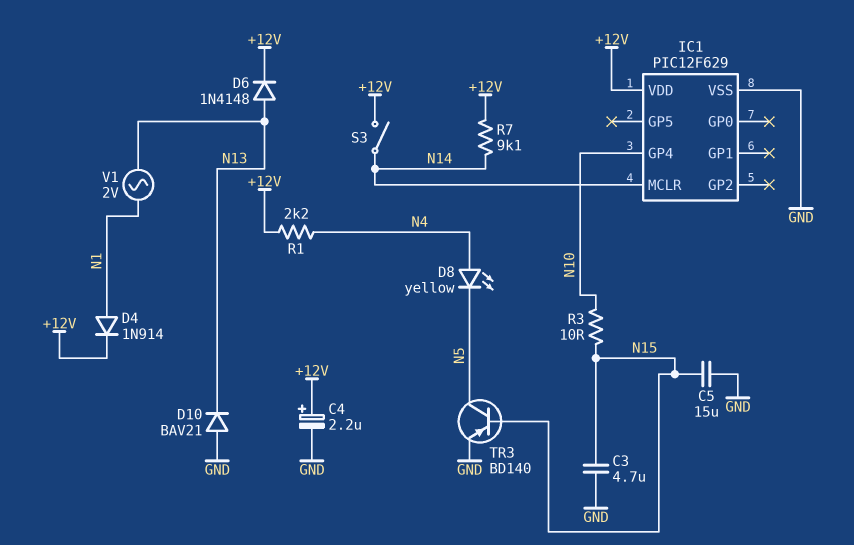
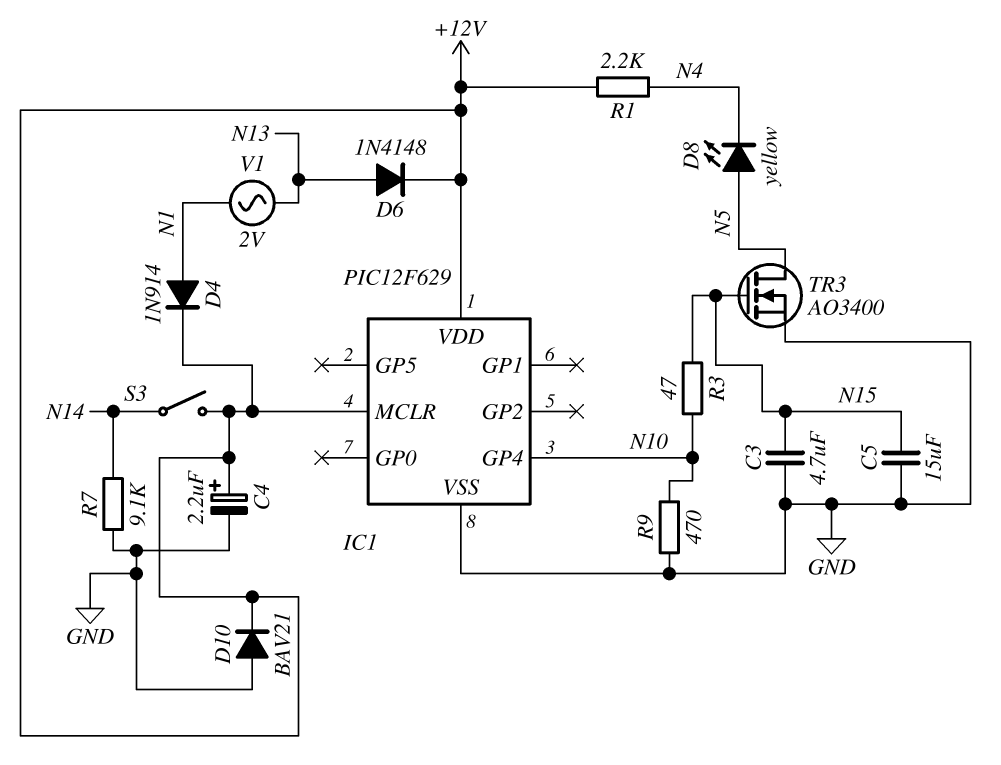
D8: LED yellow (A N4, K N5) -> LED yellow (A N5, K N4)
D10: diode BAV21 (A GND, K N13) -> diode BAV21 (A GND, K +12V)
IC1 pin MCLR: N14 -> +12V
R3: 10 (N10, N15) -> 47 (N10, N15)
R7: 9.1k (+12V, N14) -> 9.1k (GND, N14)
R9: none -> 470 (GND, N10)
TR3: PNP BD140 (B N15, C N5, E GND) -> NMOS AO3400 (G N15, D N5, S GND)

